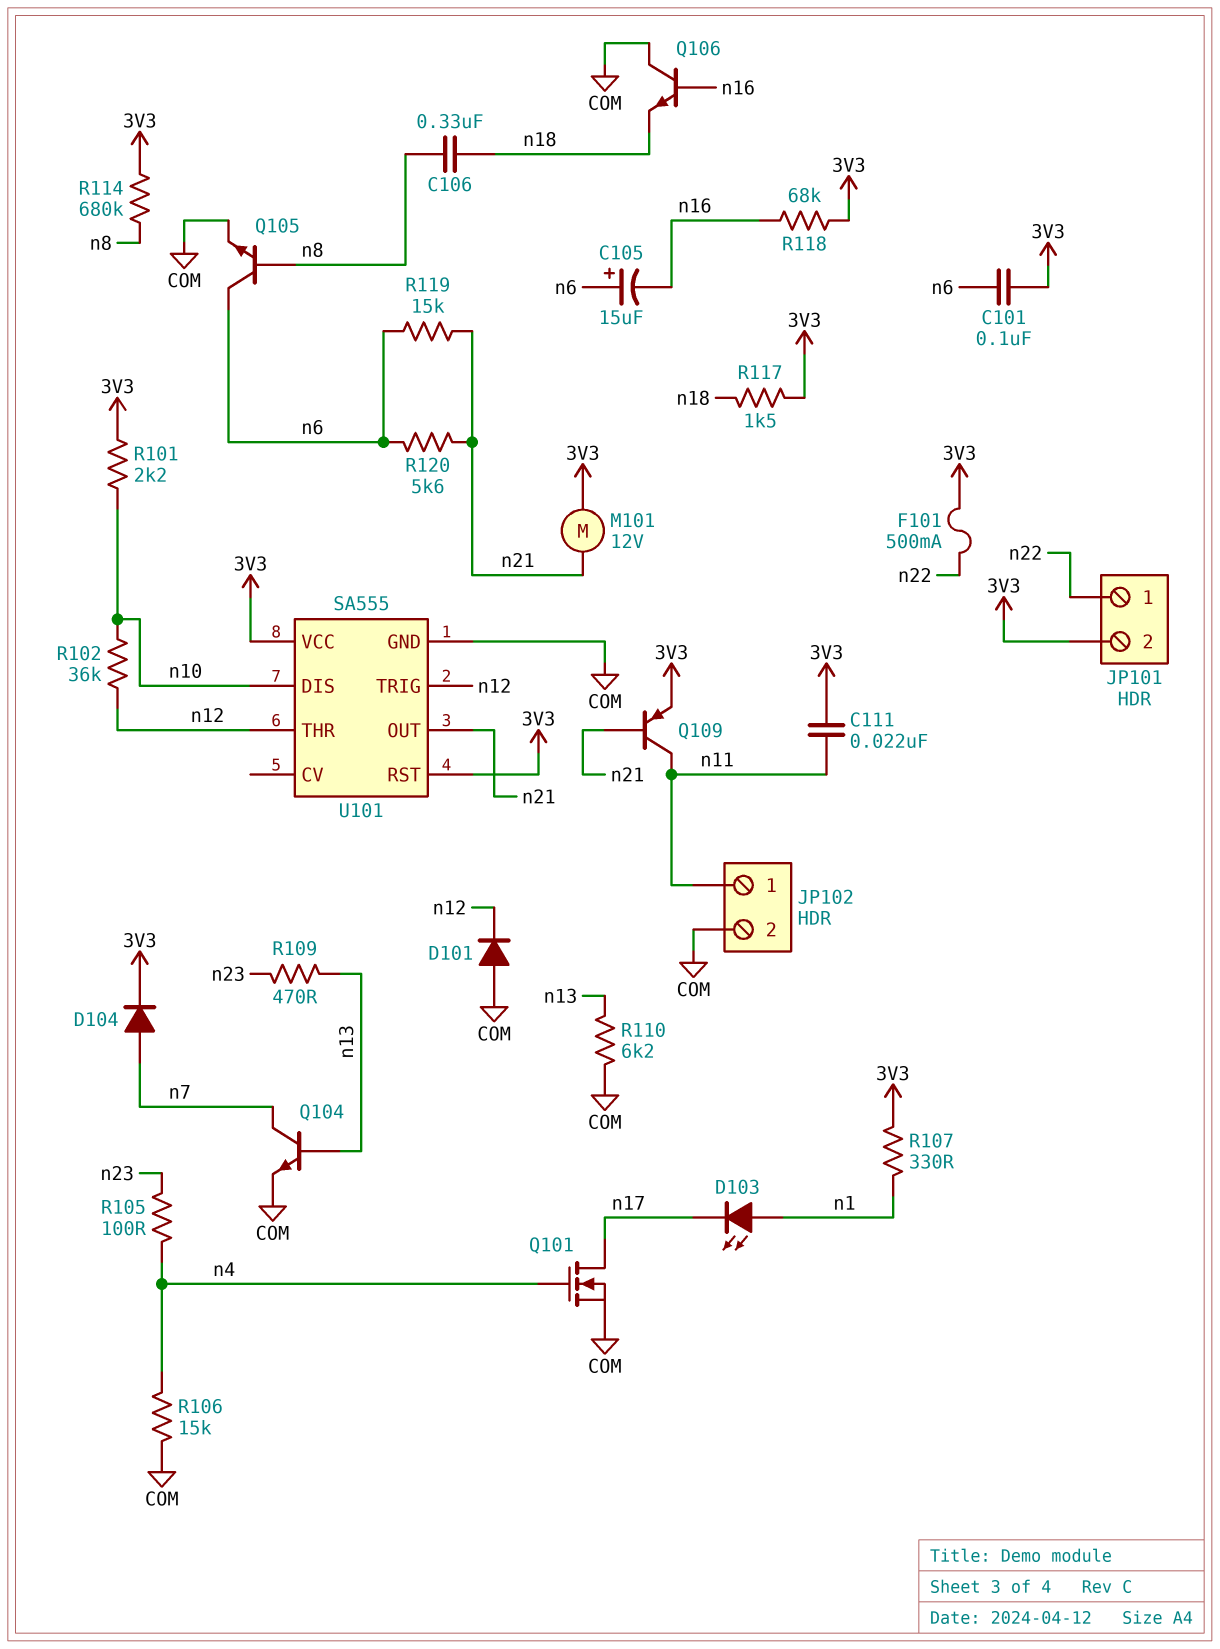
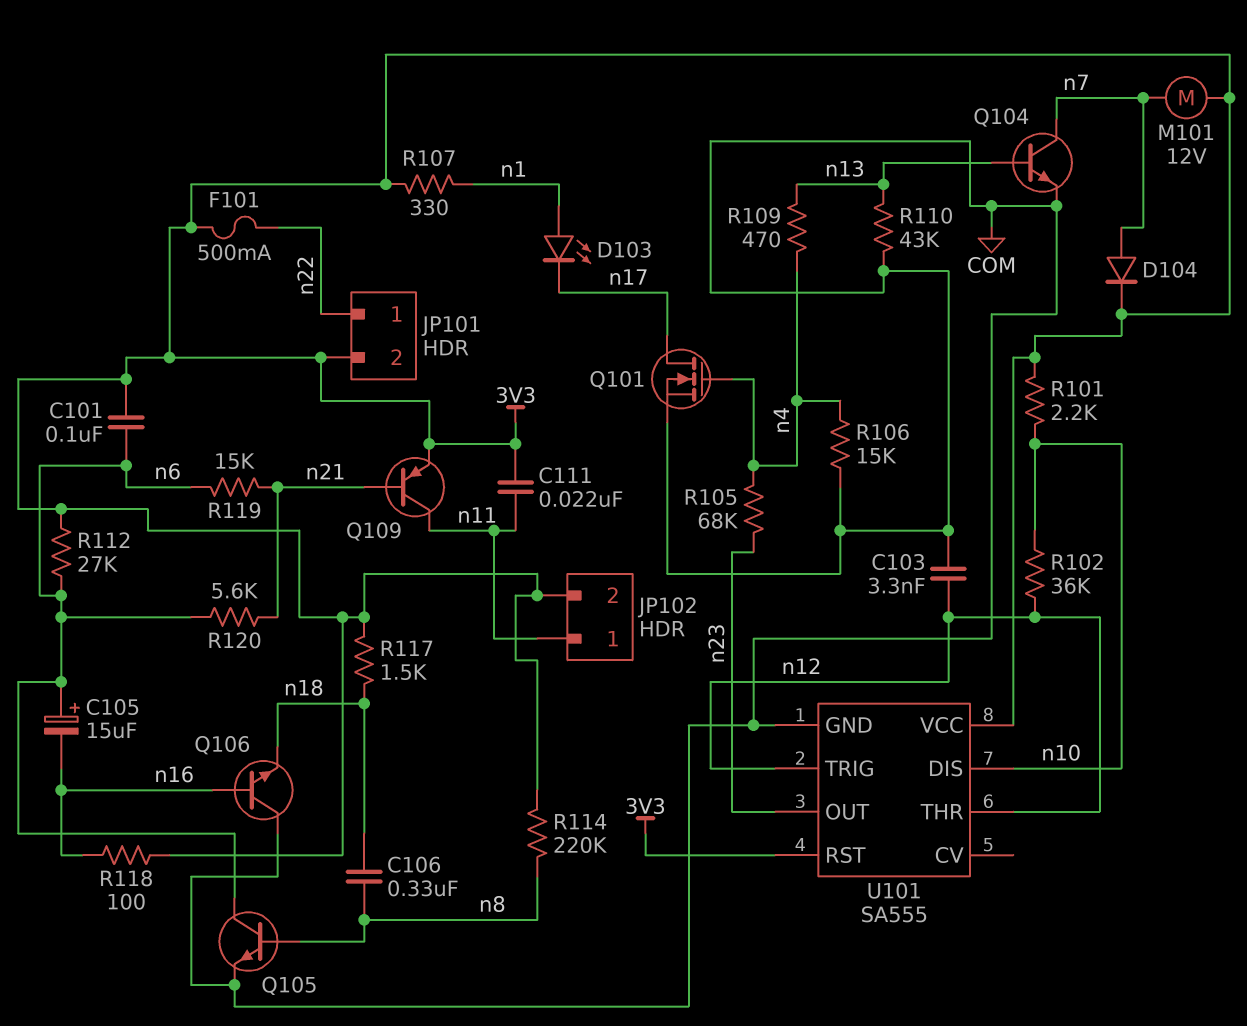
C103: none -> 3.3nF (COM, n12)
D101: diode (A COM, K n12) -> none
JP102 pin 2: COM -> 3V3
M101: motor 12V (3V3, n21) -> motor 12V (3V3, n7)
R105: 100 (n4, n23) -> 68k (n4, n23)
R109: 470 (n13, n23) -> 470 (n4, n13)
R110: 6.2k (COM, n13) -> 43k (COM, n13)
R112: none -> 27k (3V3, n6)
R114: 680k (3V3, n8) -> 220k (3V3, n8)
R118: 68k (3V3, n16) -> 100 (3V3, n16)
U101 pin OUT: n21 -> n23

